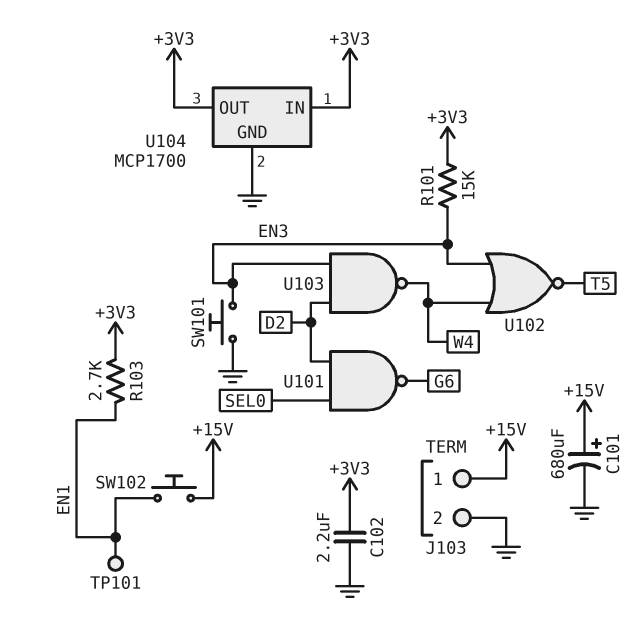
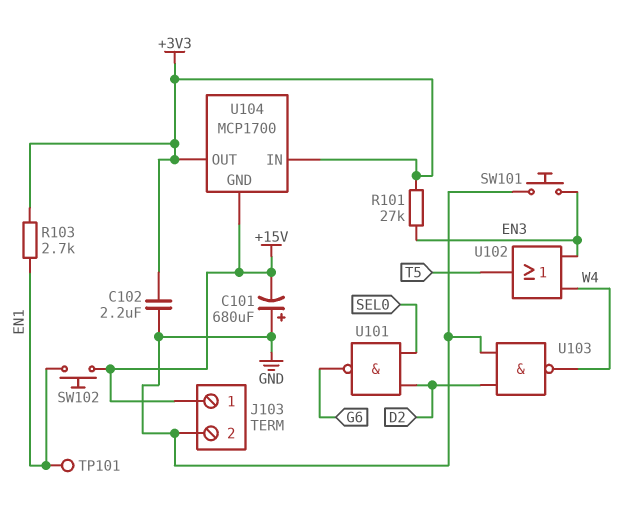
C101: 680uF (plus +15V, minus GND) -> 680uF (plus GND, minus +15V)
R101: 15k (+3V3, EN3) -> 27k (+3V3, EN3)
U102: NOR (in EN3, in W4, out T5) -> OR (in EN3, in W4, out T5)
U103: NAND (in D2, in EN3, out W4) -> NAND (in D2, in GND, out W4)
U104 pin GND: GND -> +15V

